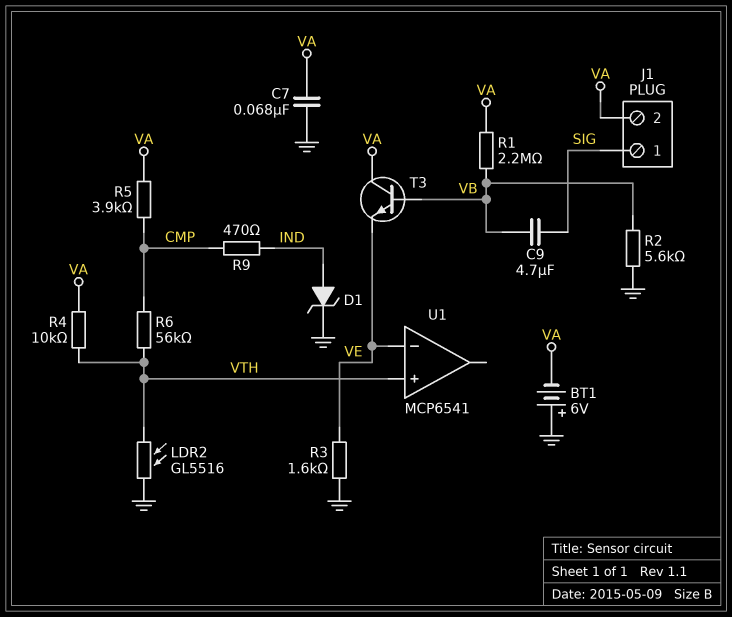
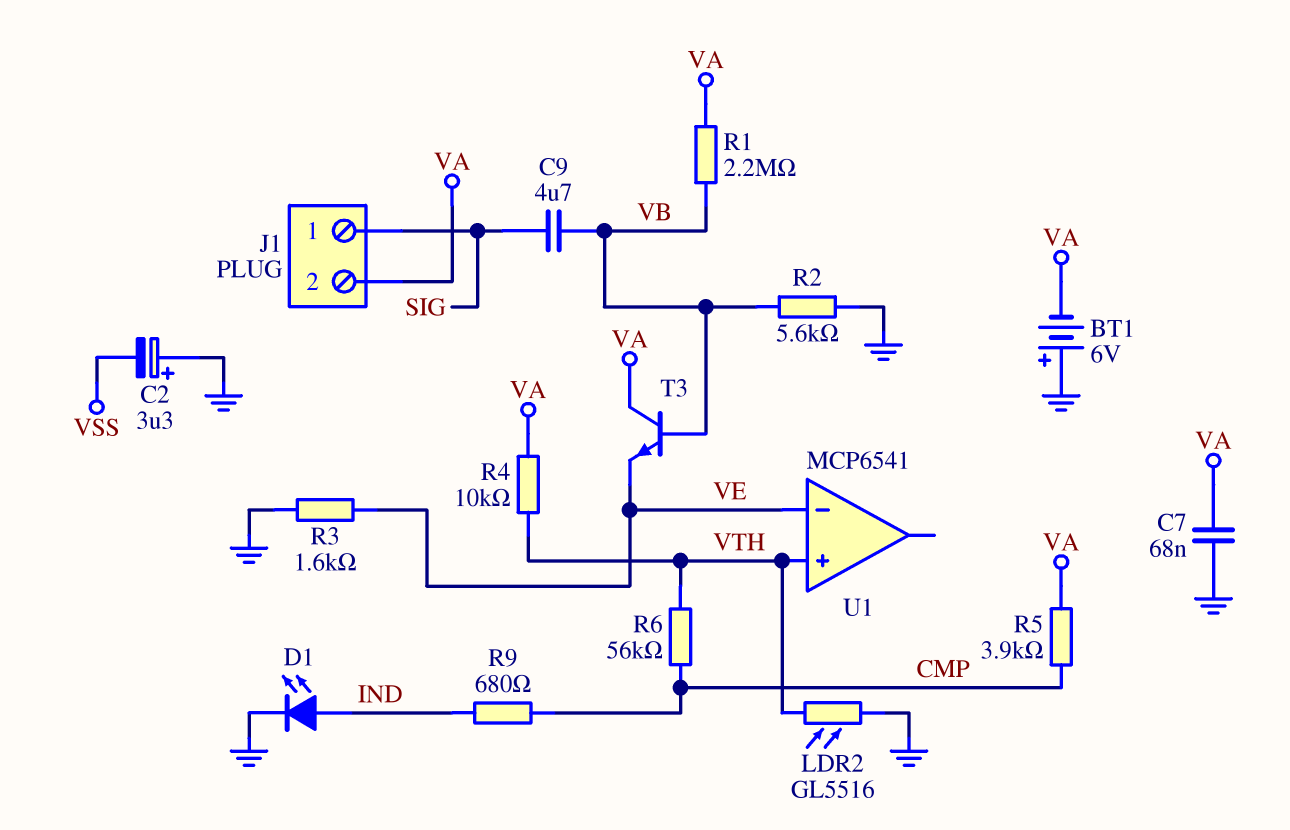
C2: none -> 3.3uF (plus GND, minus VSS)
D1: zener (A IND, K GND) -> LED (A IND, K GND)
R9: 470 (CMP, IND) -> 680 (CMP, IND)

